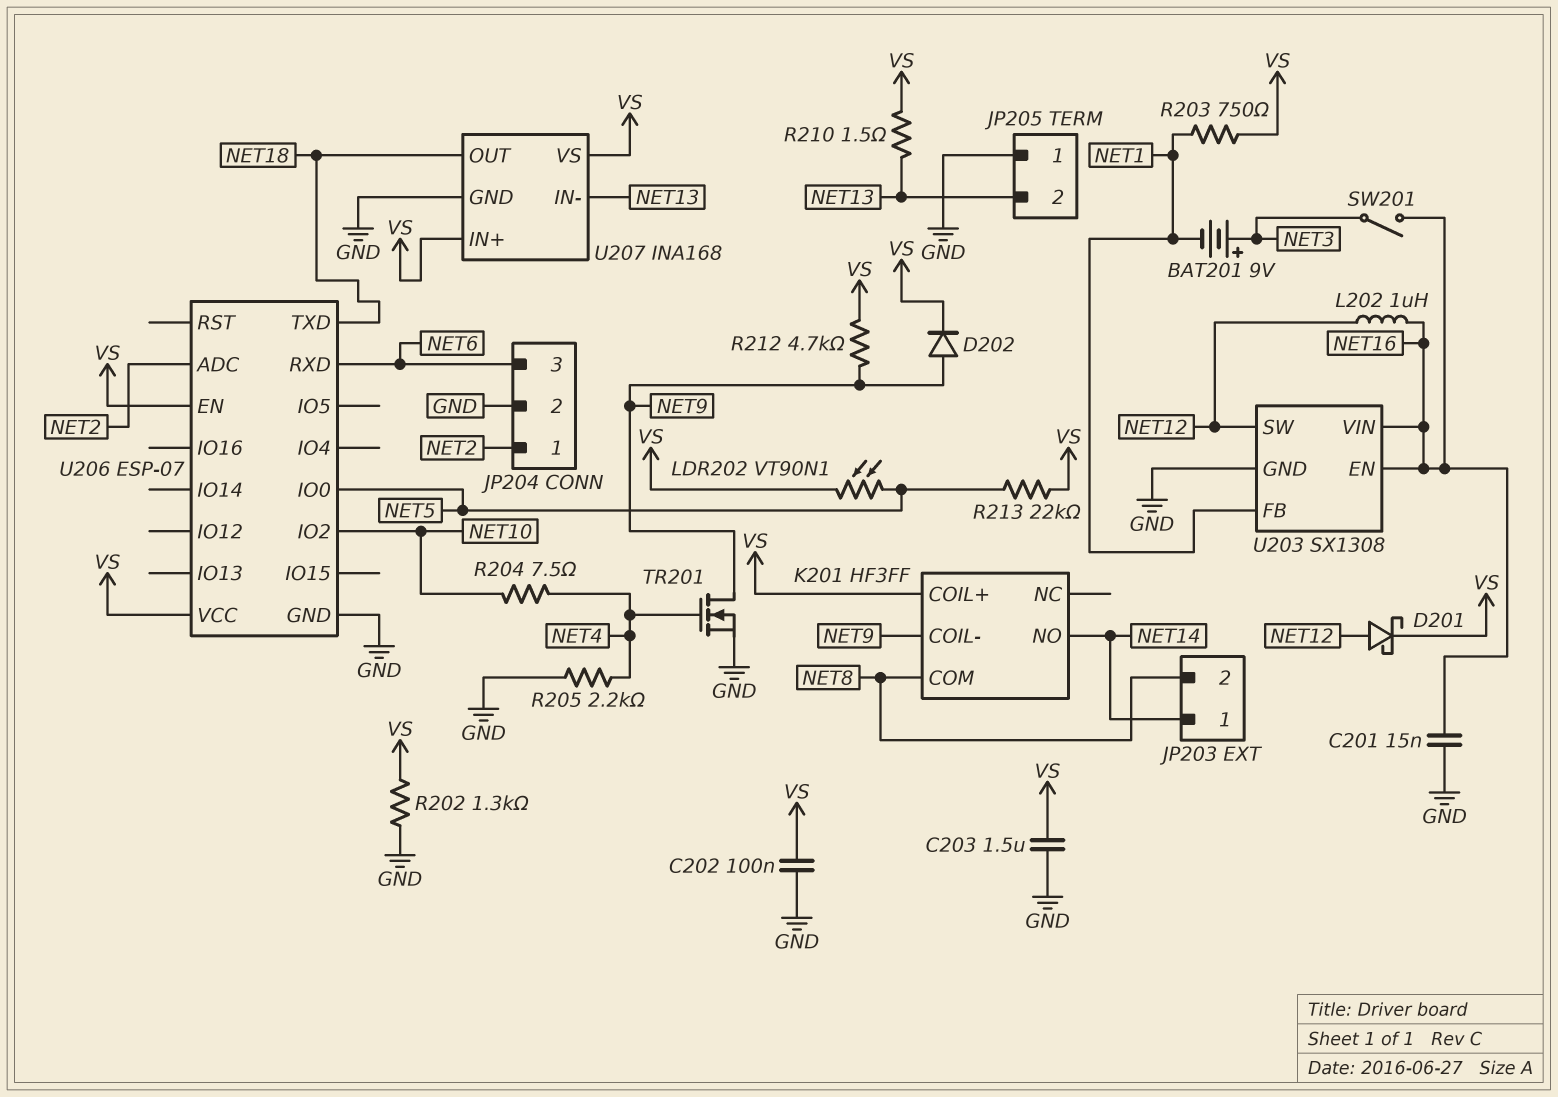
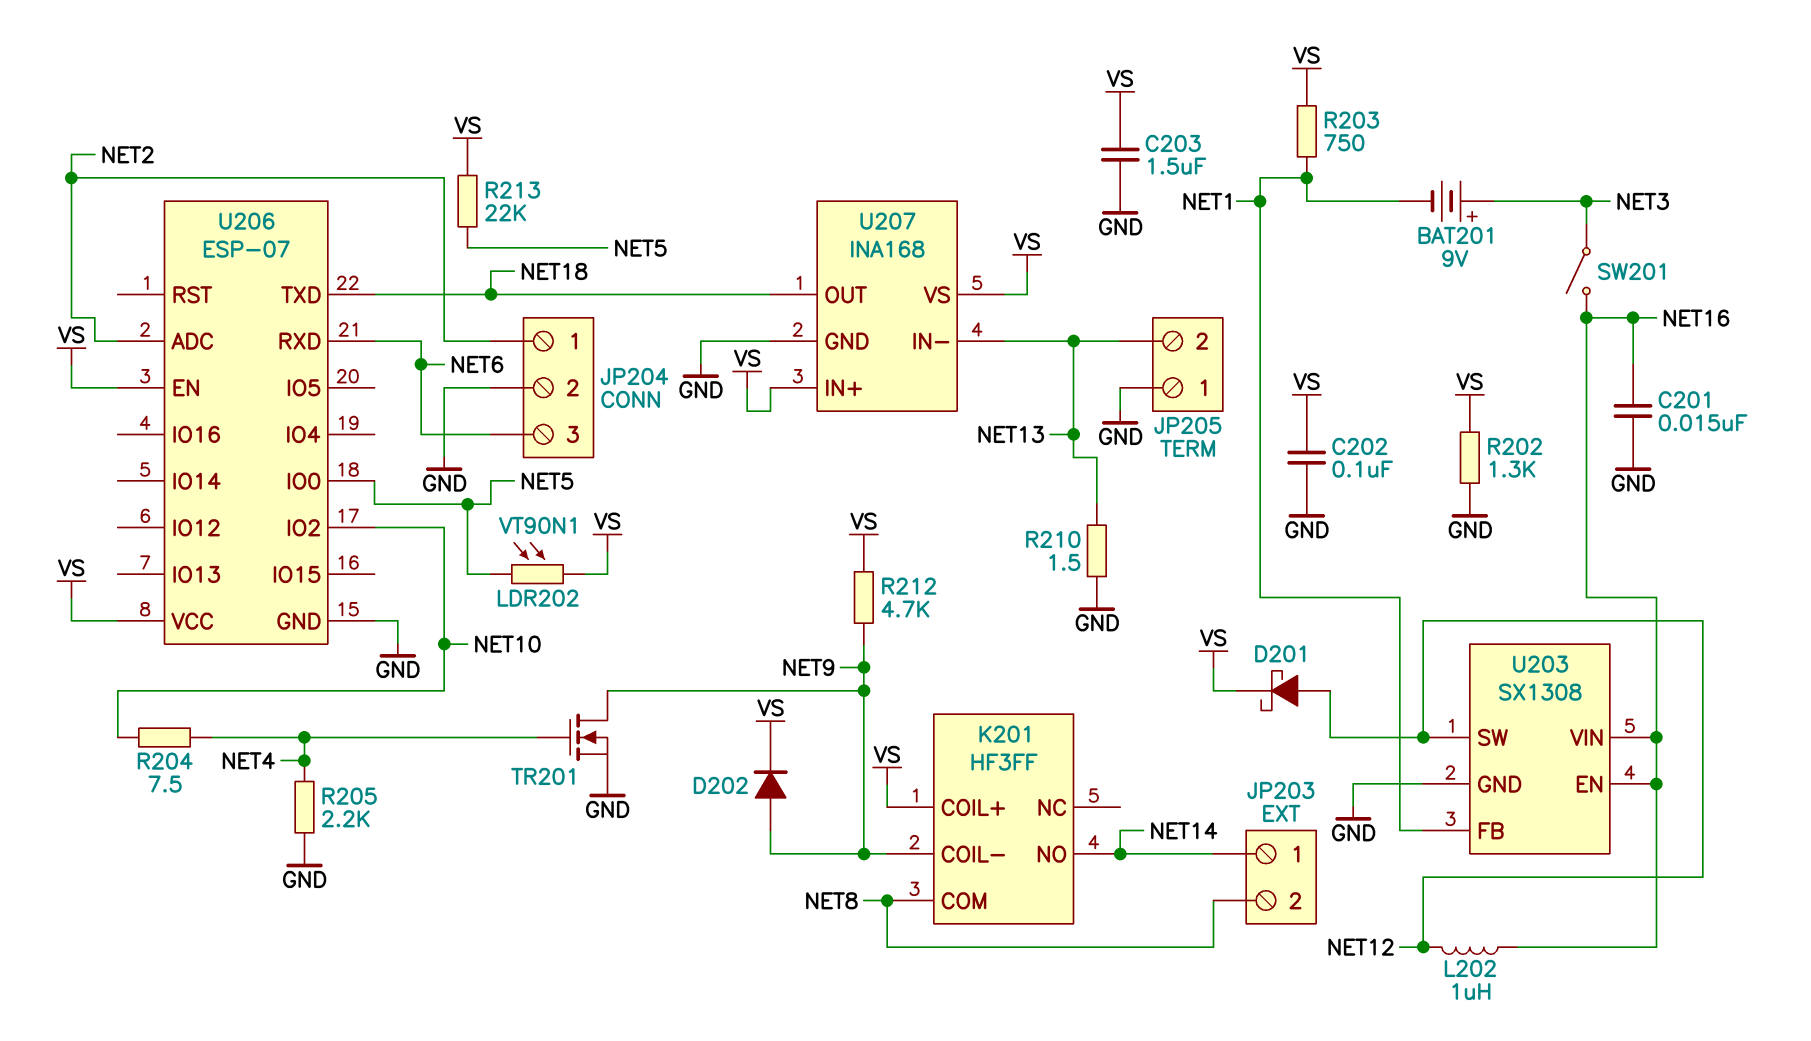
R210: 1.5 (NET13, VS) -> 1.5 (GND, NET13)

